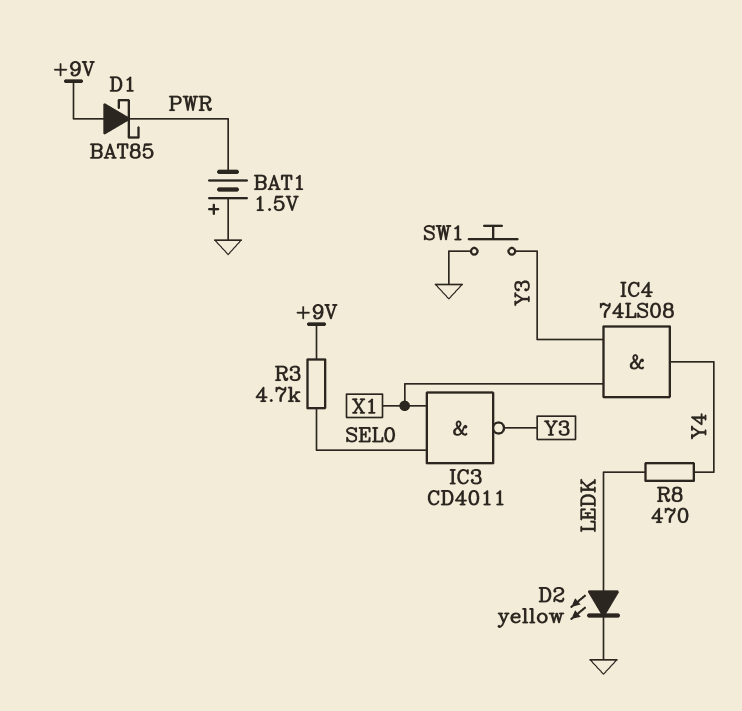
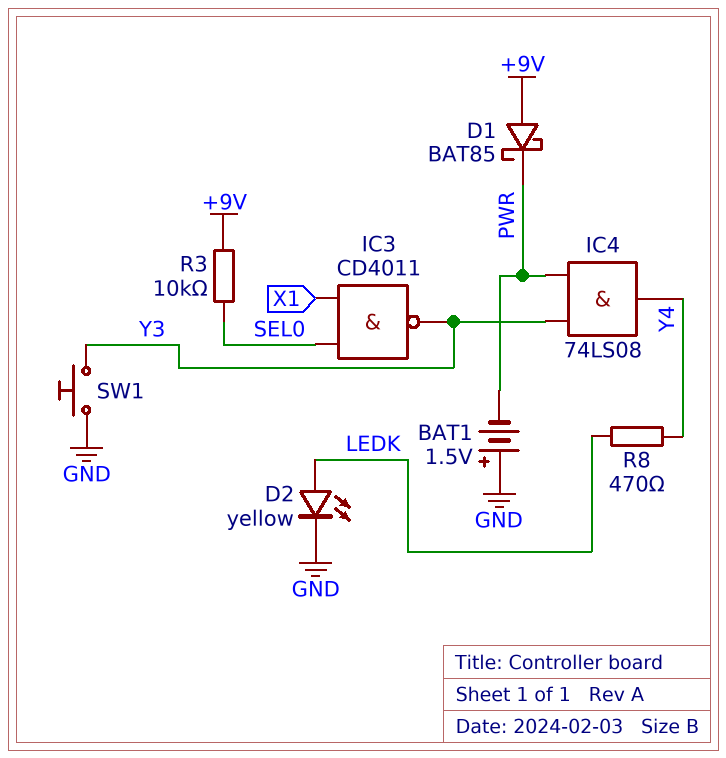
IC4: AND 74LS08 (in X1, in Y3, out Y4) -> AND 74LS08 (in PWR, in Y3, out Y4)
R3: 4.7k (+9V, SEL0) -> 10k (+9V, SEL0)

